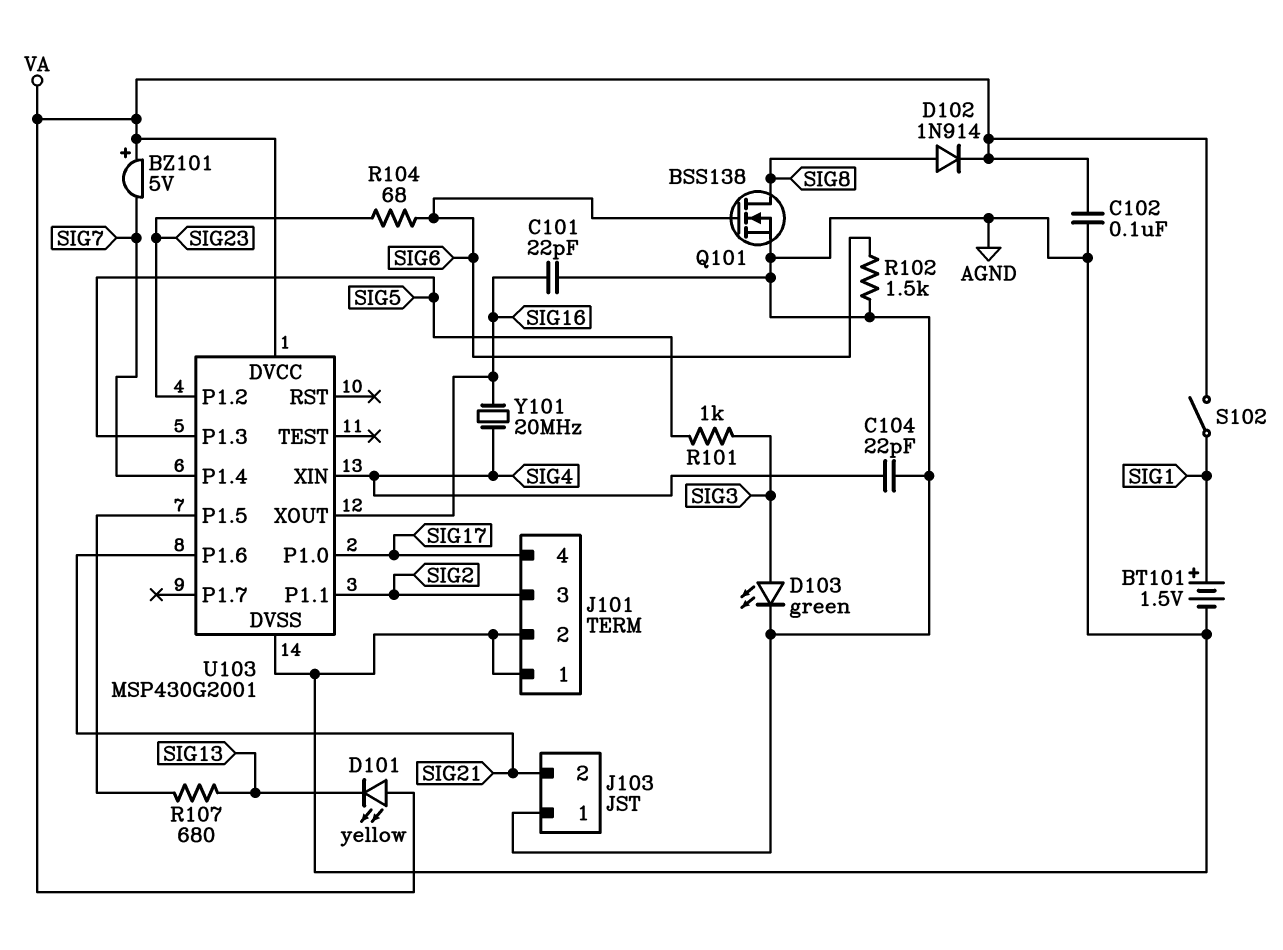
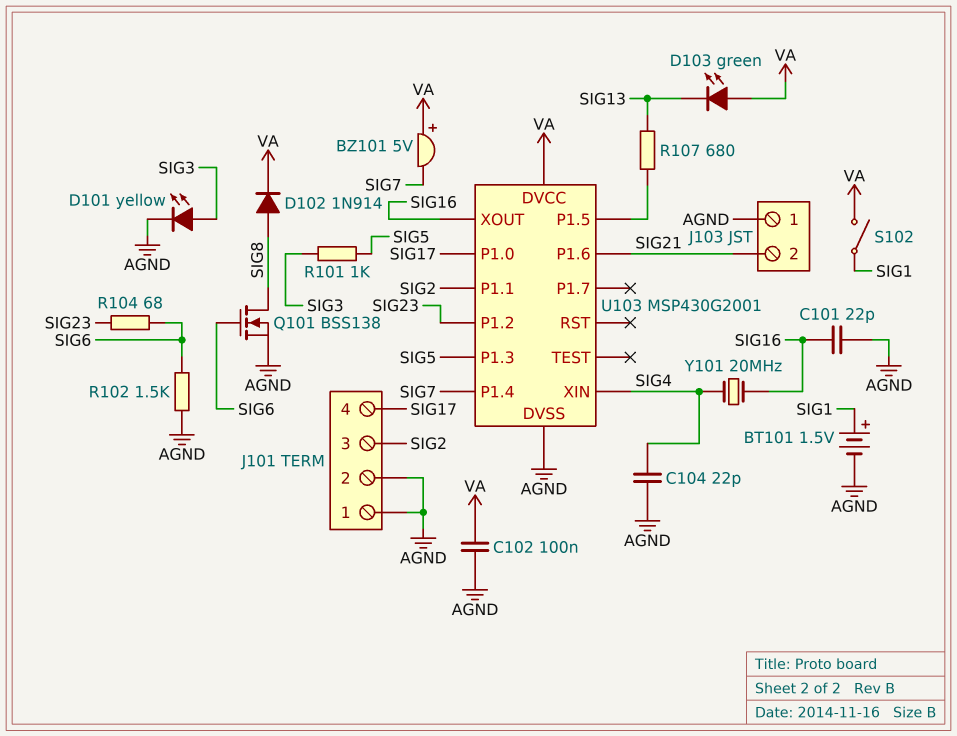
D101: LED yellow (A VA, K SIG13) -> LED yellow (A SIG3, K AGND)
D103: LED green (A SIG3, K AGND) -> LED green (A VA, K SIG13)

